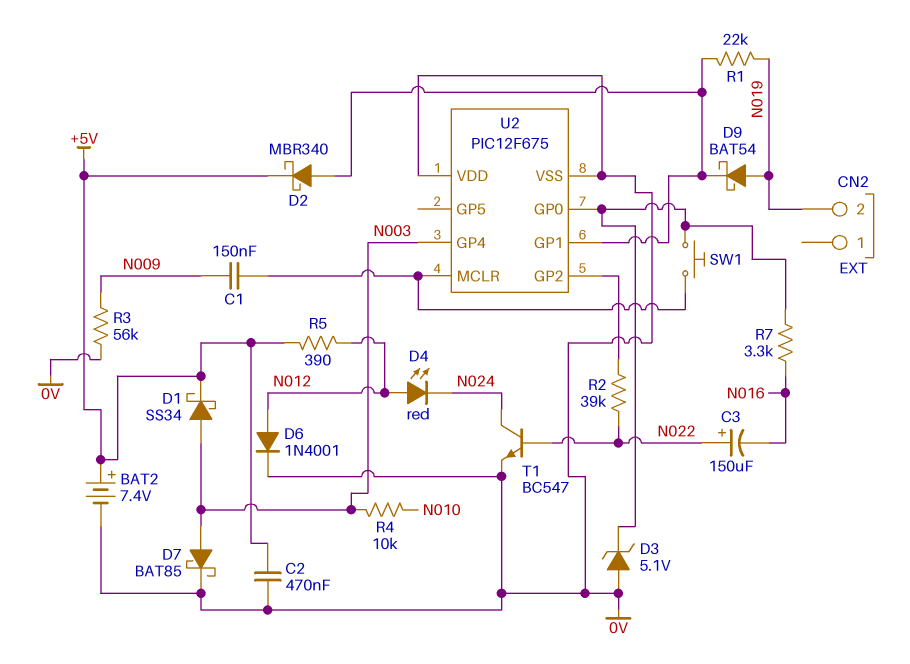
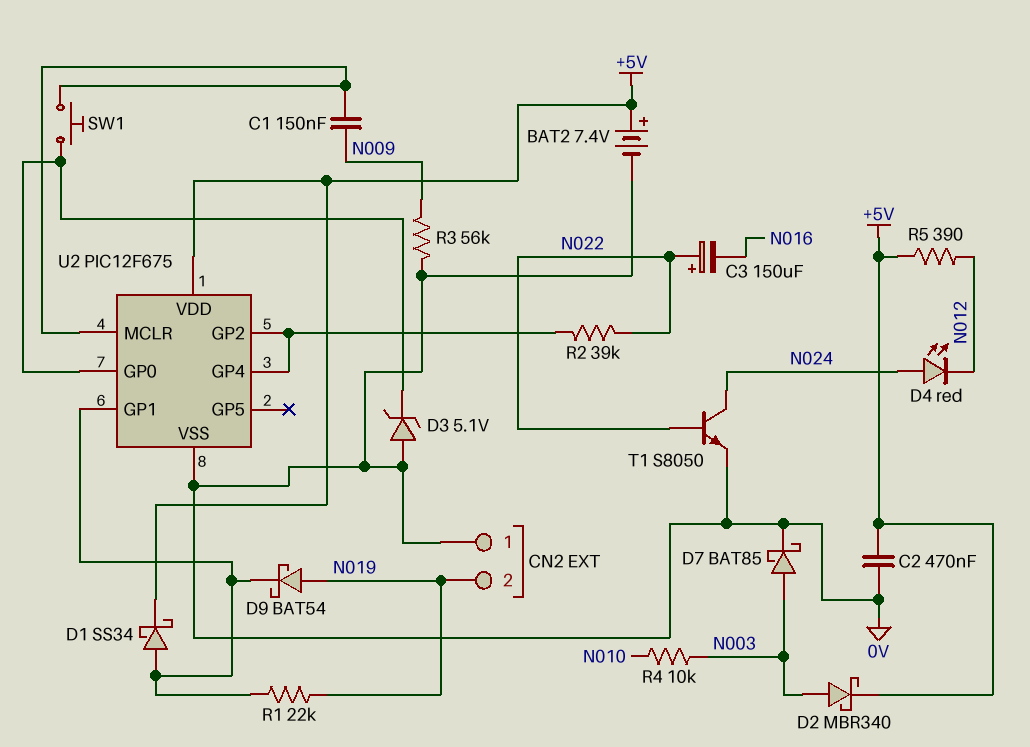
CN2 pin 1: none -> 0V
D1: schottky SS34 (A N003, K +5V) -> schottky SS34 (A U2/GP1, K +5V)
D2: schottky MBR340 (A U2/GP1, K +5V) -> schottky MBR340 (A N003, K +5V)
D4: LED red (A N012, K N024) -> LED red (A N024, K N012)
D6: diode 1N4001 (A N012, K 0V) -> none
R7: 3.3k (N016, U2/GP0) -> none
T1: NPN BC547 (B N022, C N024, E 0V) -> NPN S8050 (B N022, C N024, E 0V)
U2 pin GP4: N003 -> U2/GP2
U2 pin VDD: 0V -> +5V

